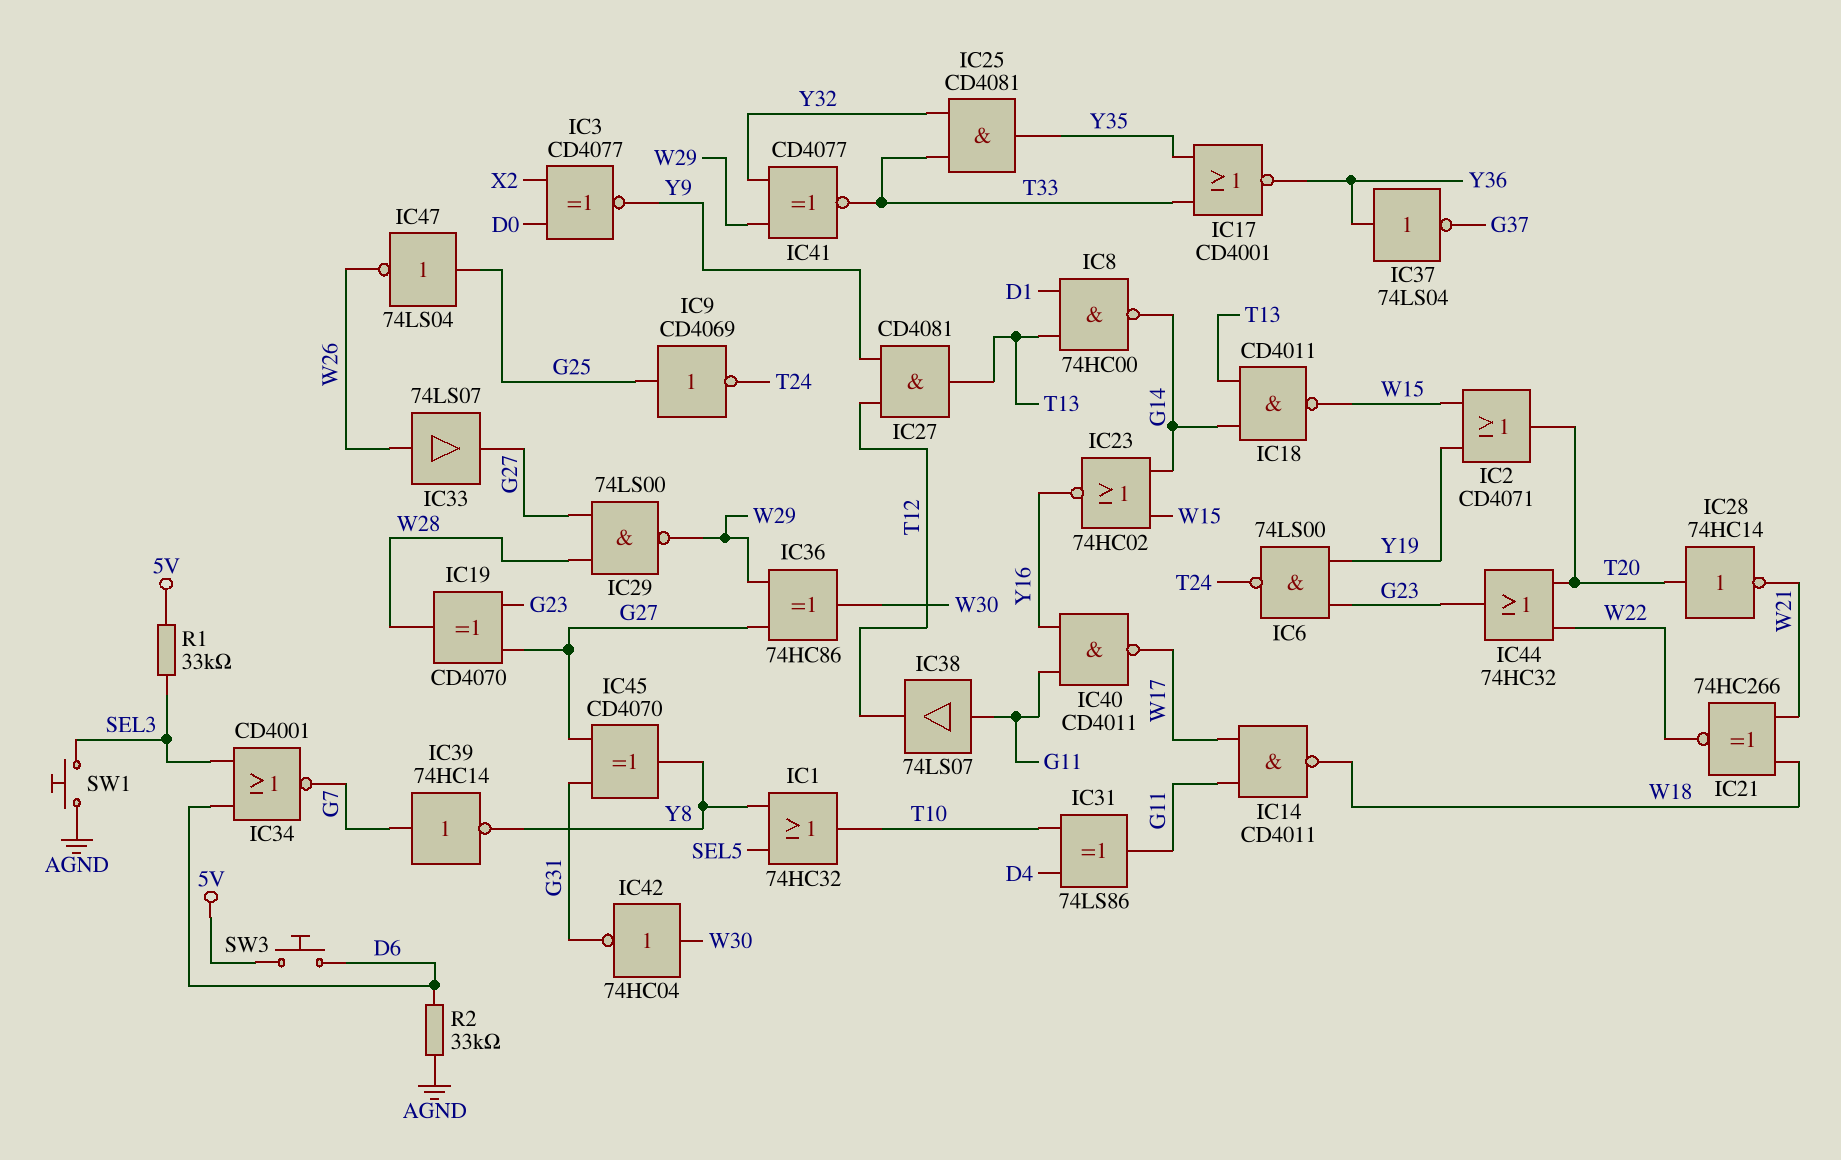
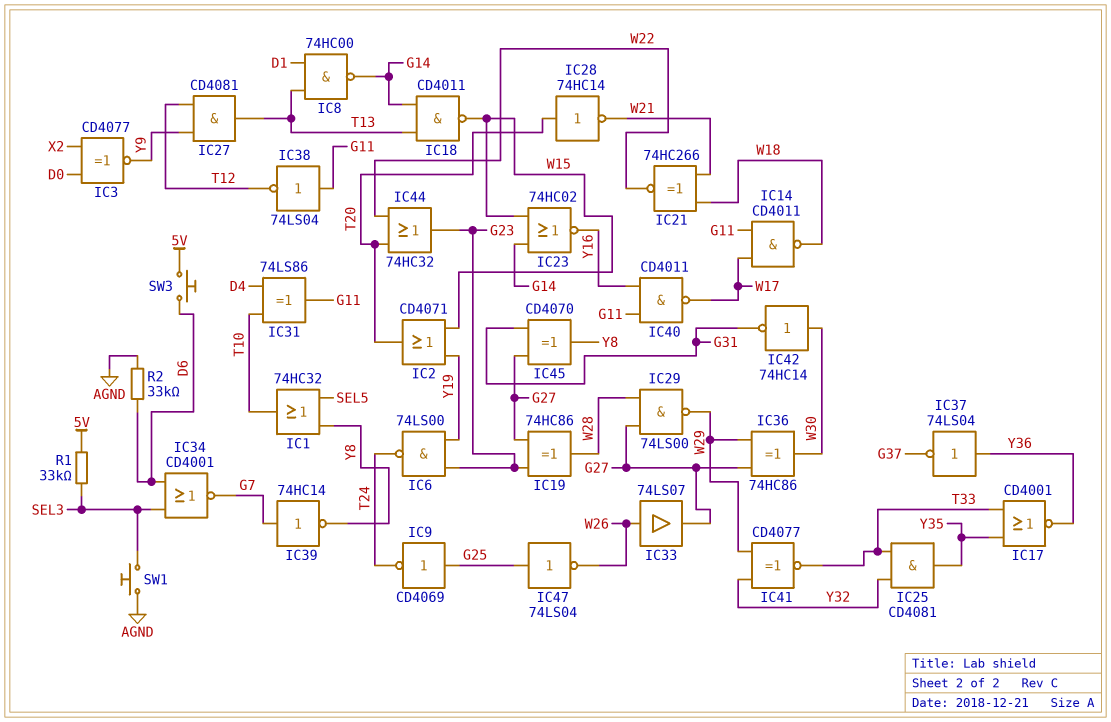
IC19: XOR CD4070 (in G23, in G27, out W28) -> XOR 74HC86 (in G23, in G27, out W28)
IC38: buffer 74LS07 (in G11, out T12) -> NOT 74LS04 (in G11, out T12)
IC42: NOT 74HC04 (in W30, out G31) -> NOT 74HC14 (in W30, out G31)

